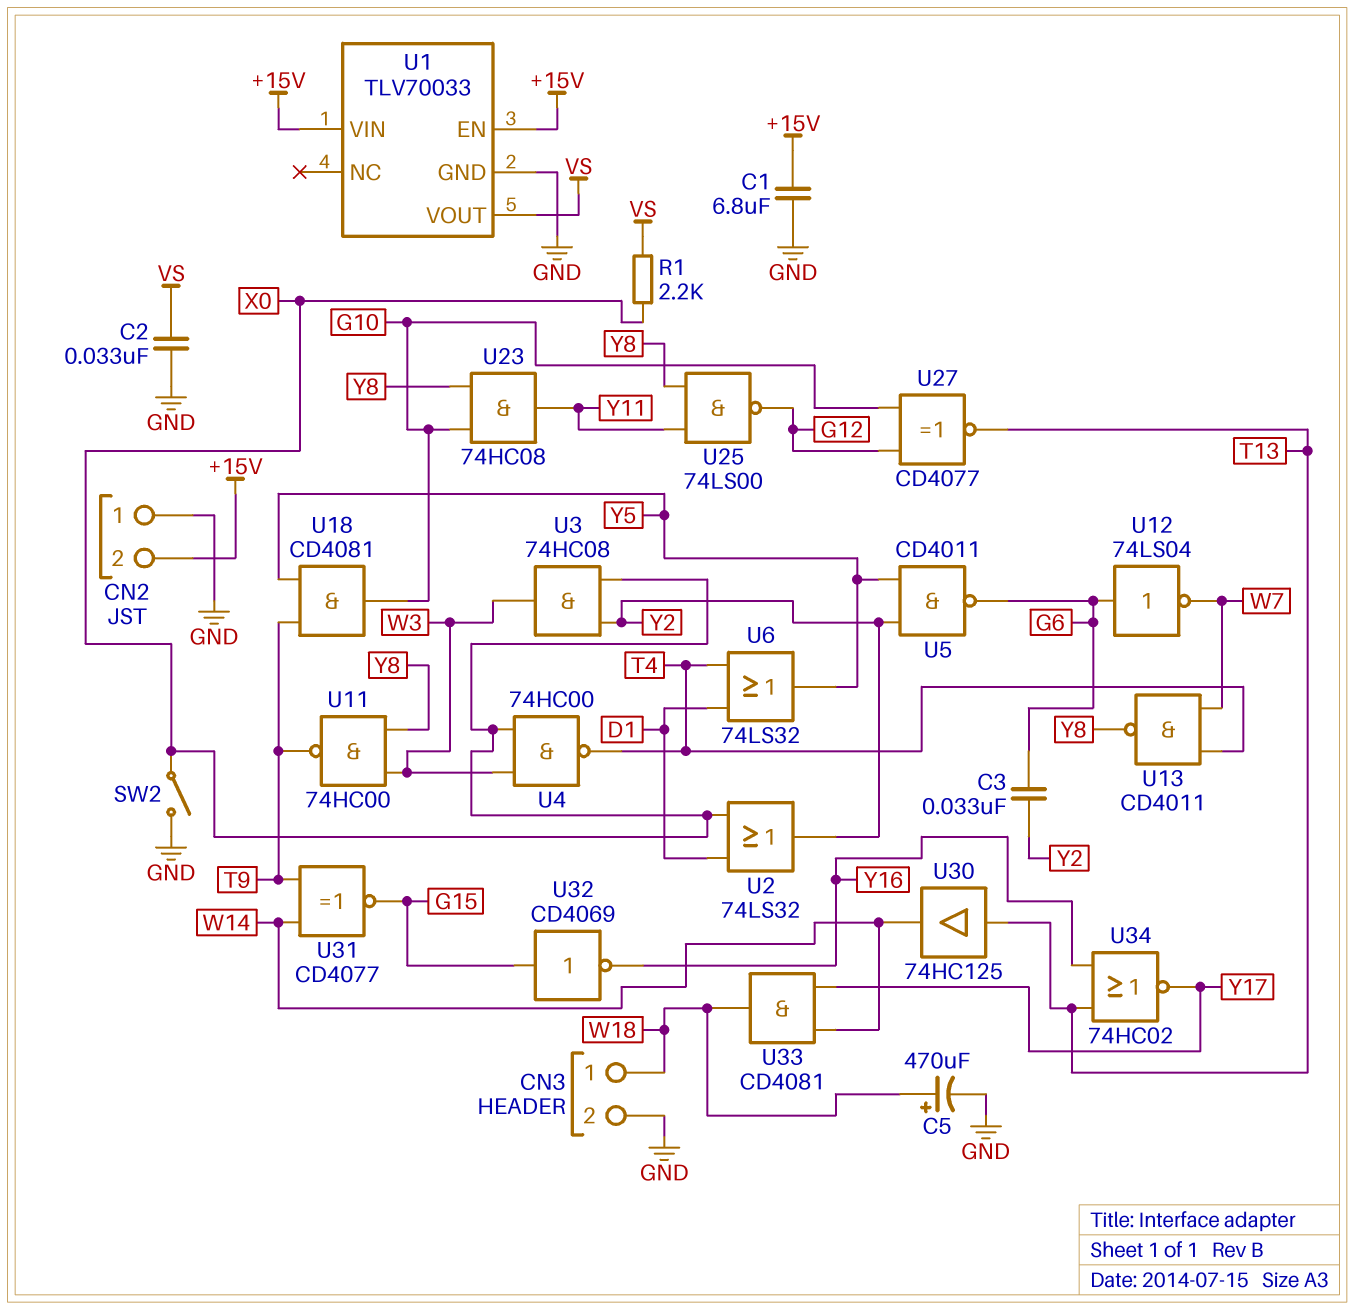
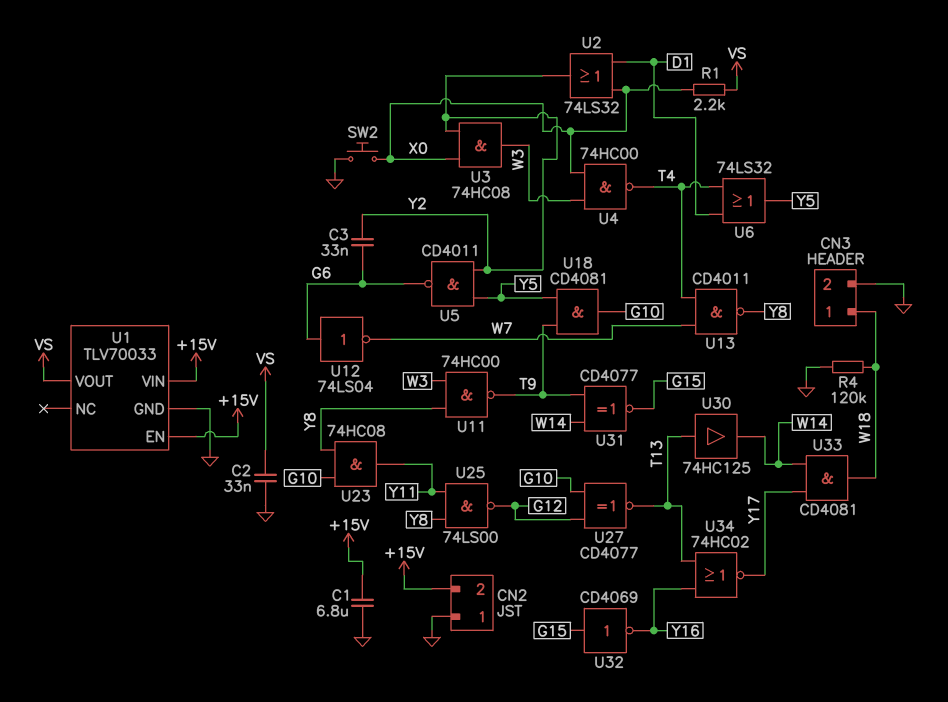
C5: 470uF (plus W18, minus GND) -> none
R4: none -> 120k (GND, W18)
SW2: switch (GND, X0) -> button (GND, X0)

